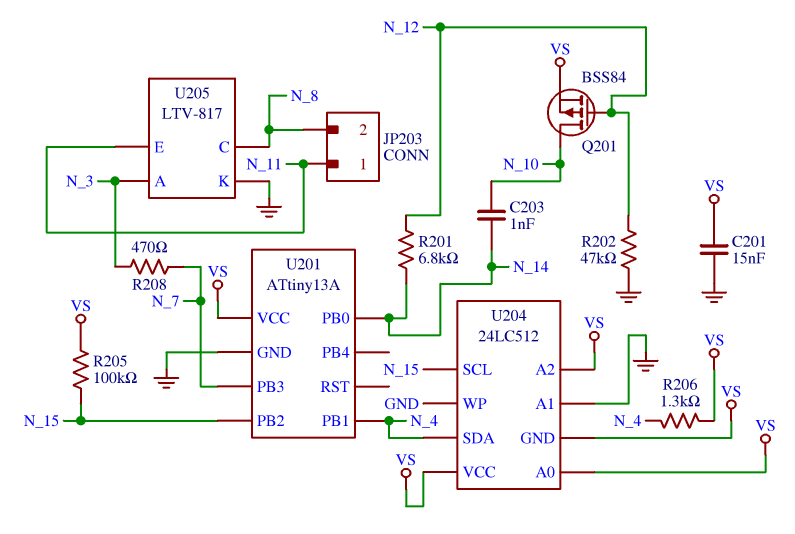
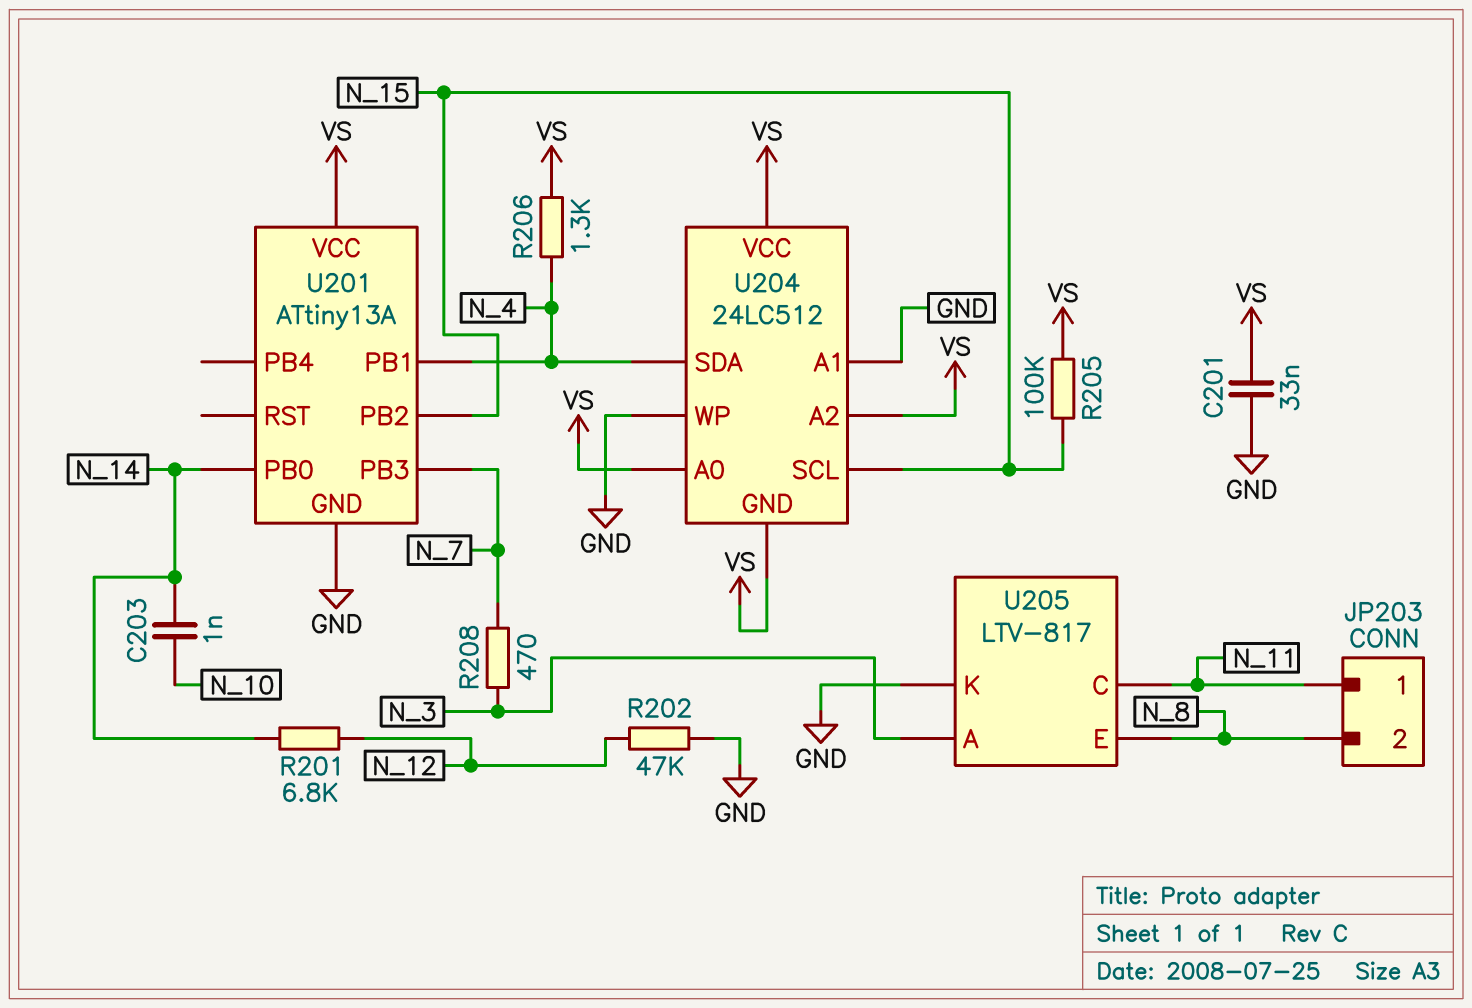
C201: 15nF (GND, VS) -> 33nF (GND, VS)
Q201: PMOS BSS84 (G N_12, D N_10, S VS) -> none
U205 pin C: N_8 -> N_11
U205 pin E: N_11 -> N_8

